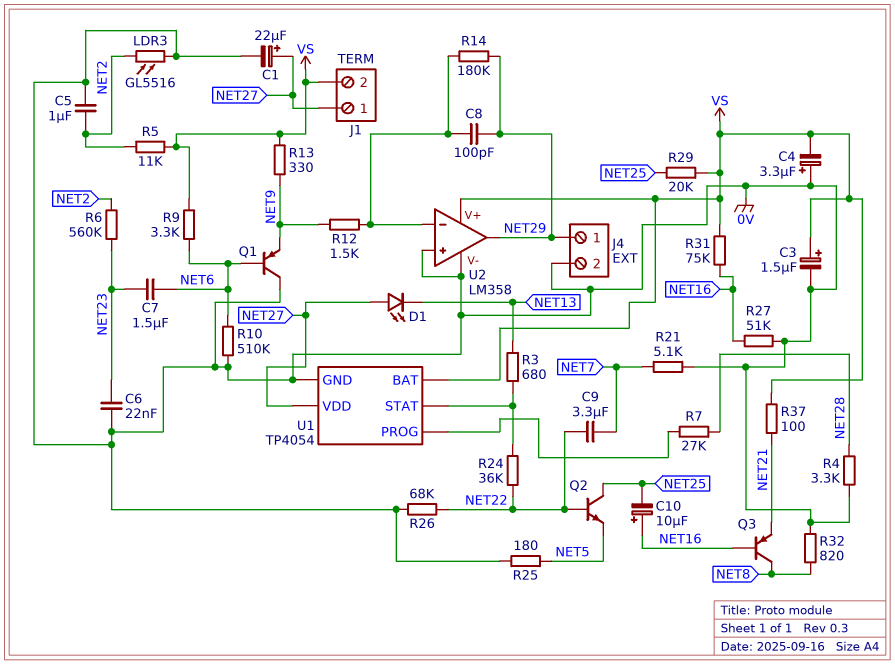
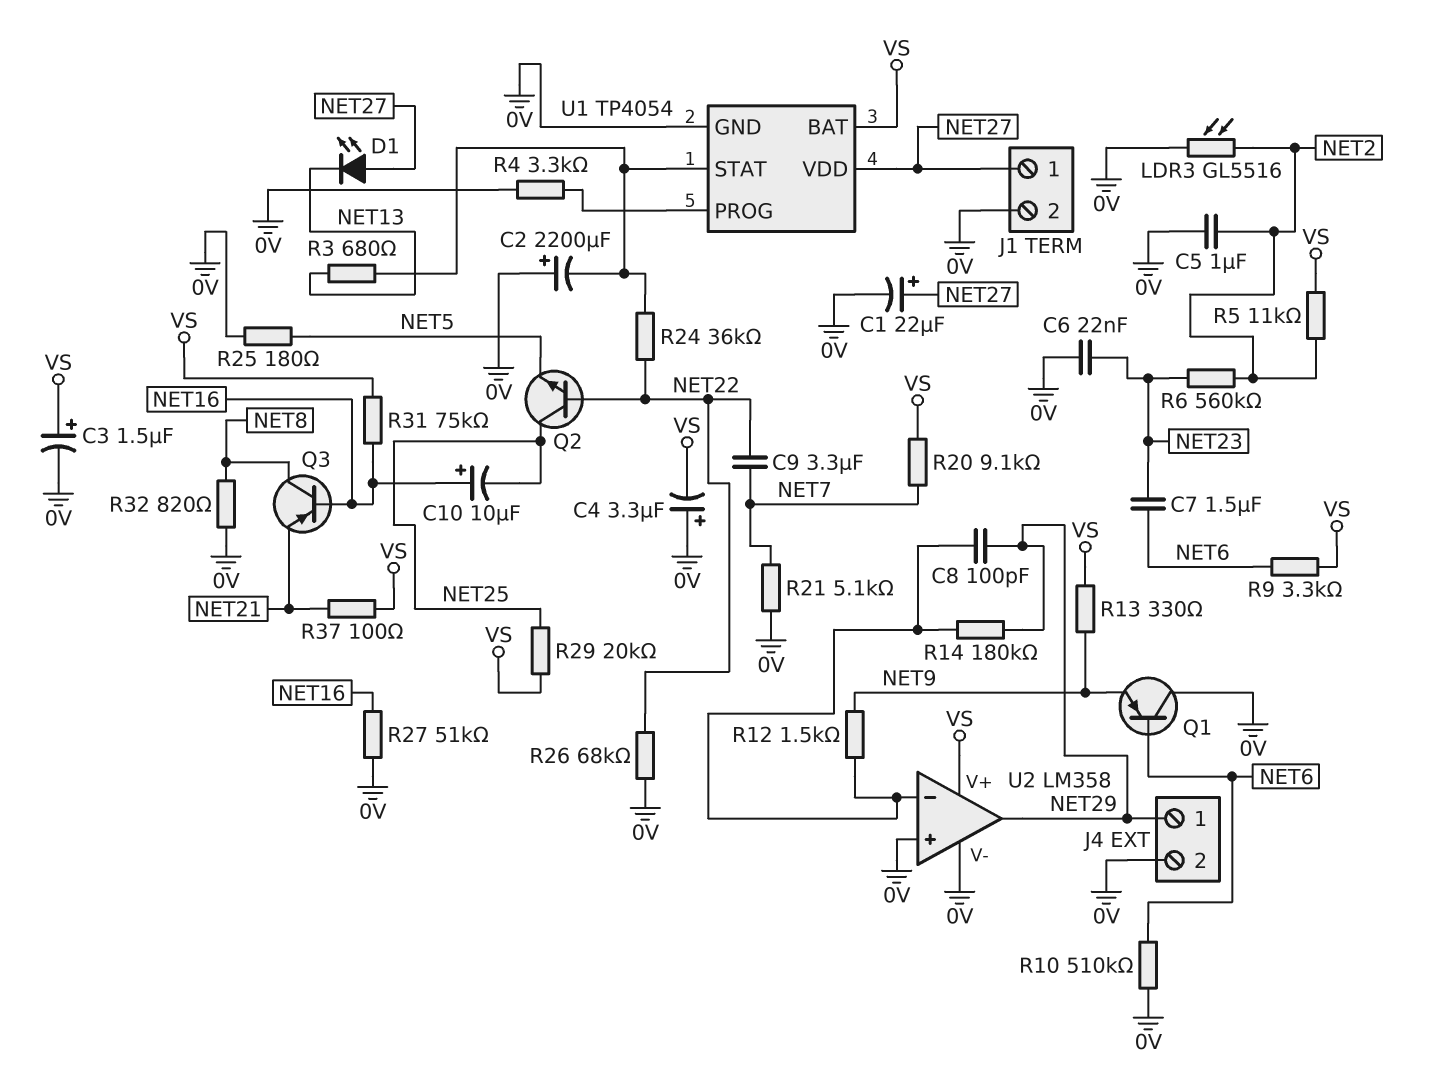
C2: none -> 2200uF (plus 0V, minus U1/STAT)
J1 pin 2: VS -> 0V
R4: 3.3k (0V, NET28) -> 3.3k (0V, U1/PROG)
R7: 27k (NET28, U1/PROG) -> none
R20: none -> 9.1k (NET7, VS)

